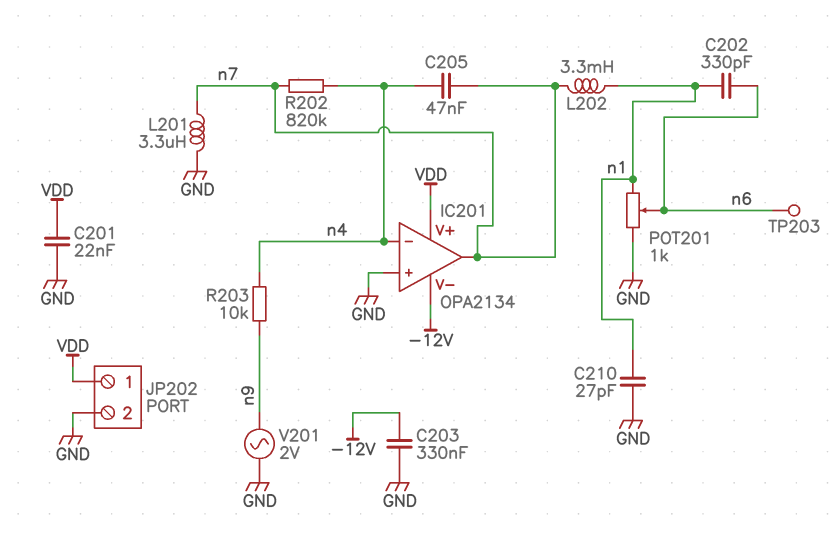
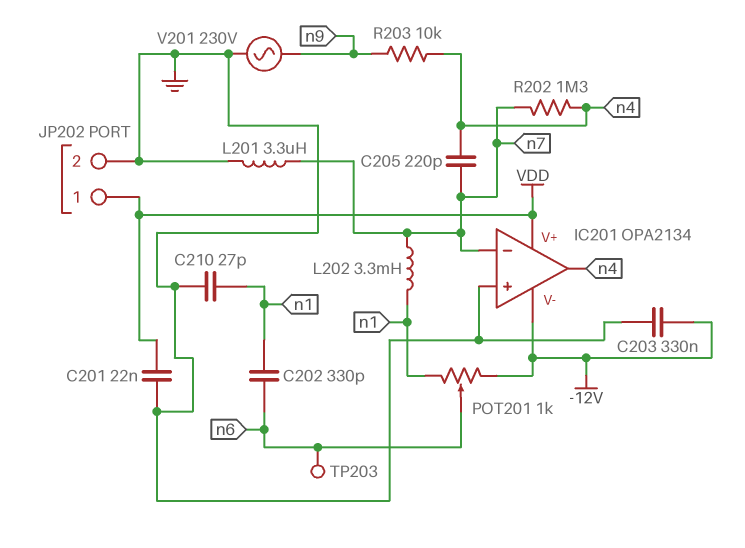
C205: 47nF (n4, n7) -> 220pF (n4, n7)
IC201 pin in-: n4 -> n7
IC201 pin out: n7 -> n4
POT201: 1k (GND, n1, wiper n6) -> 1k (-12V, n1, wiper n6)
R202: 820k (n4, n7) -> 1.3M (n4, n7)
V201: AC 2V (GND, n9) -> AC 230V (GND, n9)

